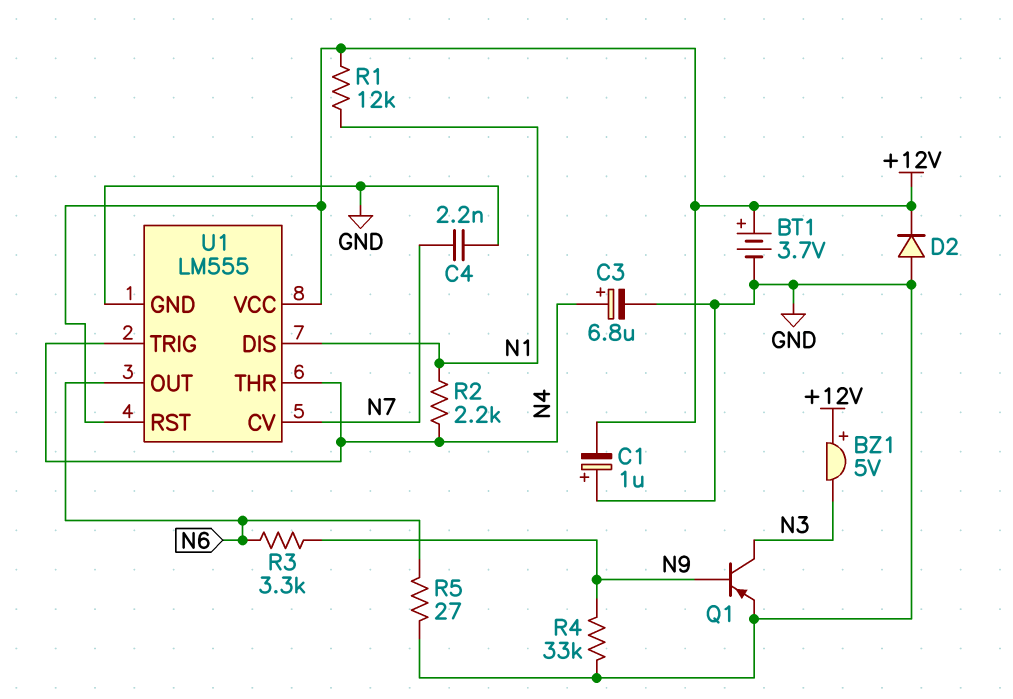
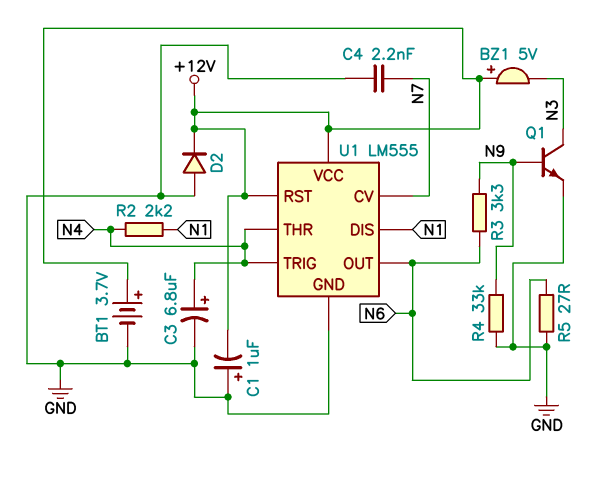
Q1: PNP (B N9, C N3, E GND) -> NPN (B N9, C N3, E GND)
R1: 12k (+12V, N1) -> none

